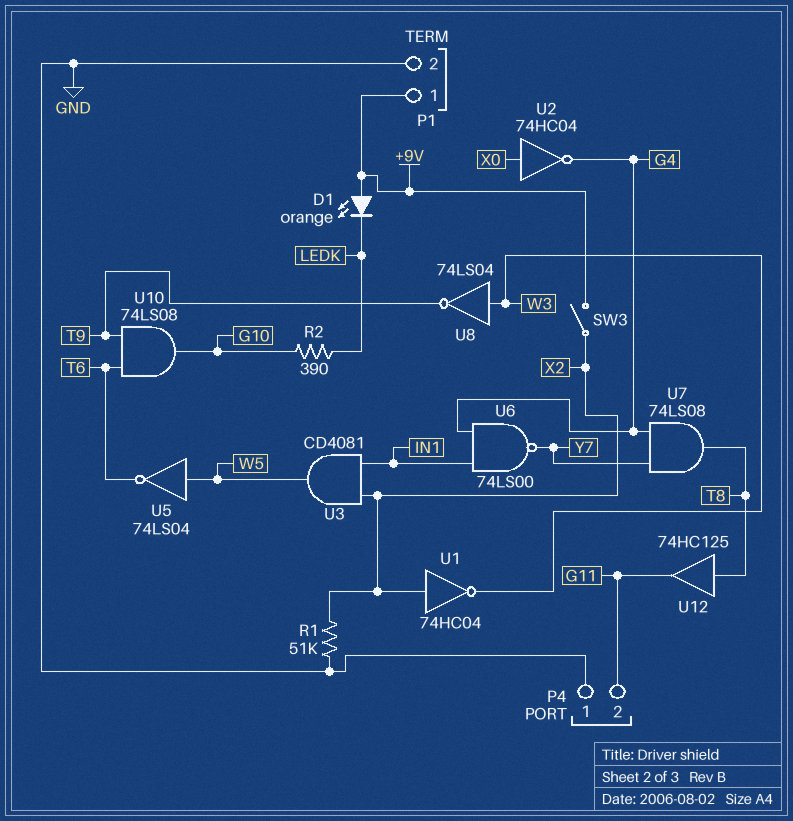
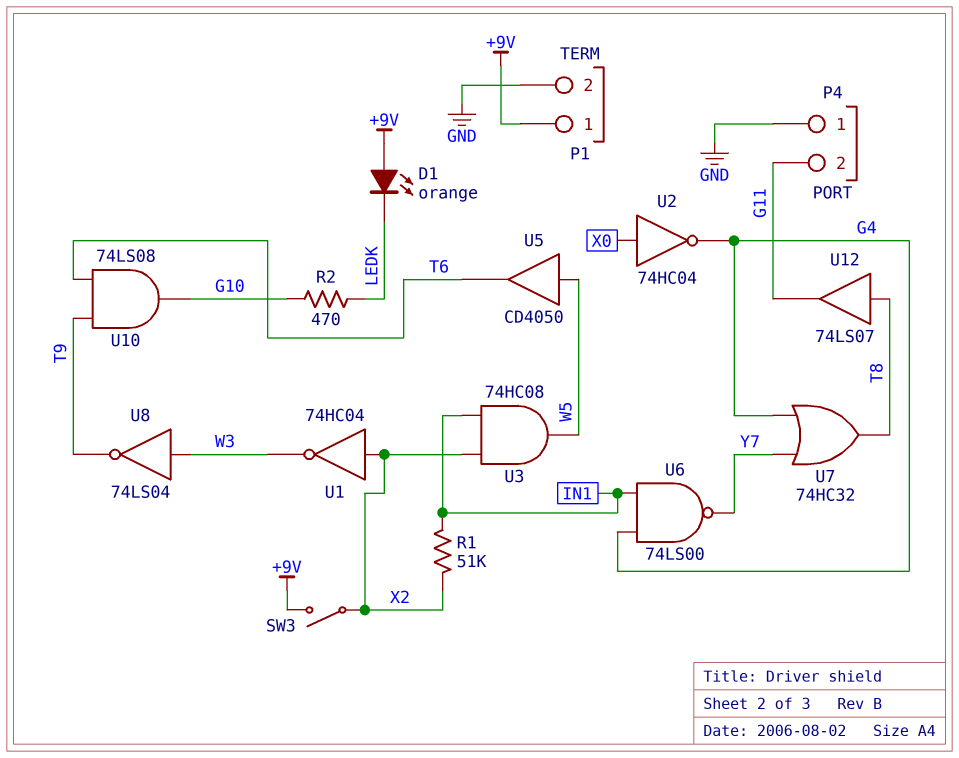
R1: 51k (GND, X2) -> 51k (IN1, X2)
R2: 390 (G10, LEDK) -> 470 (G10, LEDK)
U3: AND CD4081 (in IN1, in X2, out W5) -> AND 74HC08 (in IN1, in X2, out W5)
U5: NOT 74LS04 (in W5, out T6) -> buffer CD4050 (in W5, out T6)
U7: AND 74LS08 (in G4, in Y7, out T8) -> OR 74HC32 (in G4, in Y7, out T8)
U12: buffer 74HC125 (in T8, out G11) -> buffer 74LS07 (in T8, out G11)

